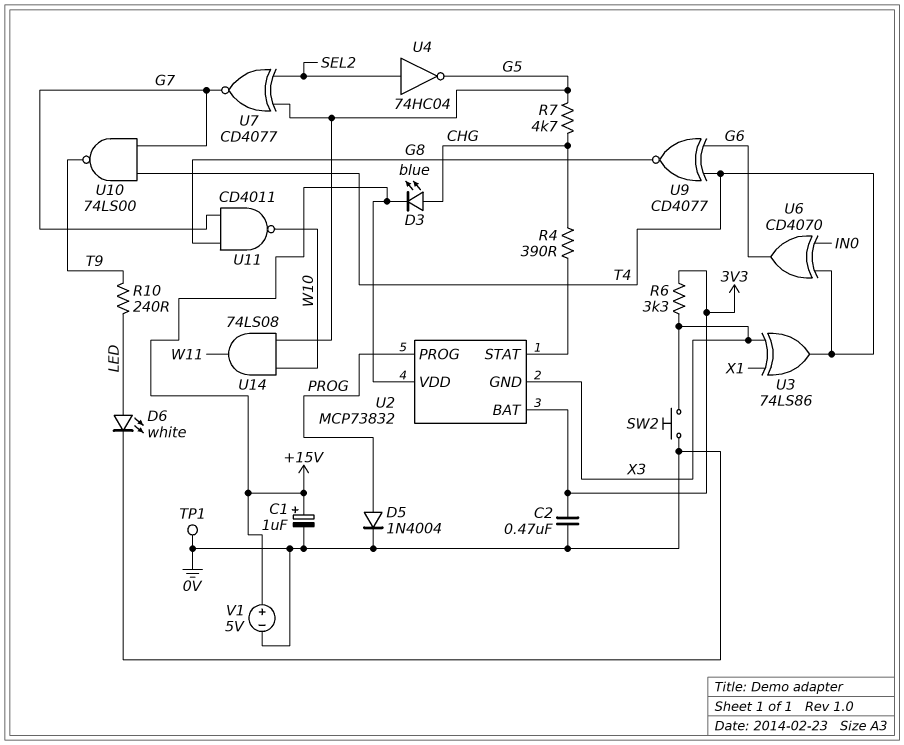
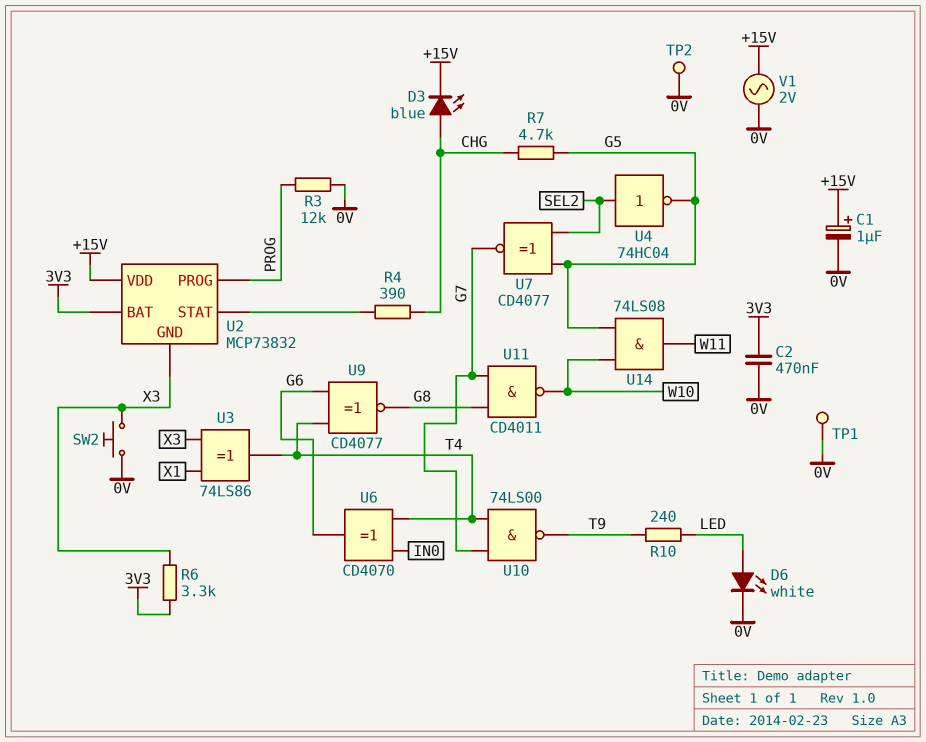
D5: diode 1N4004 (A PROG, K 0V) -> none
R3: none -> 12k (0V, PROG)
TP2: none -> test point (0V)
V1: 5V (plus +15V, minus 0V) -> AC 2V (+15V, 0V)

